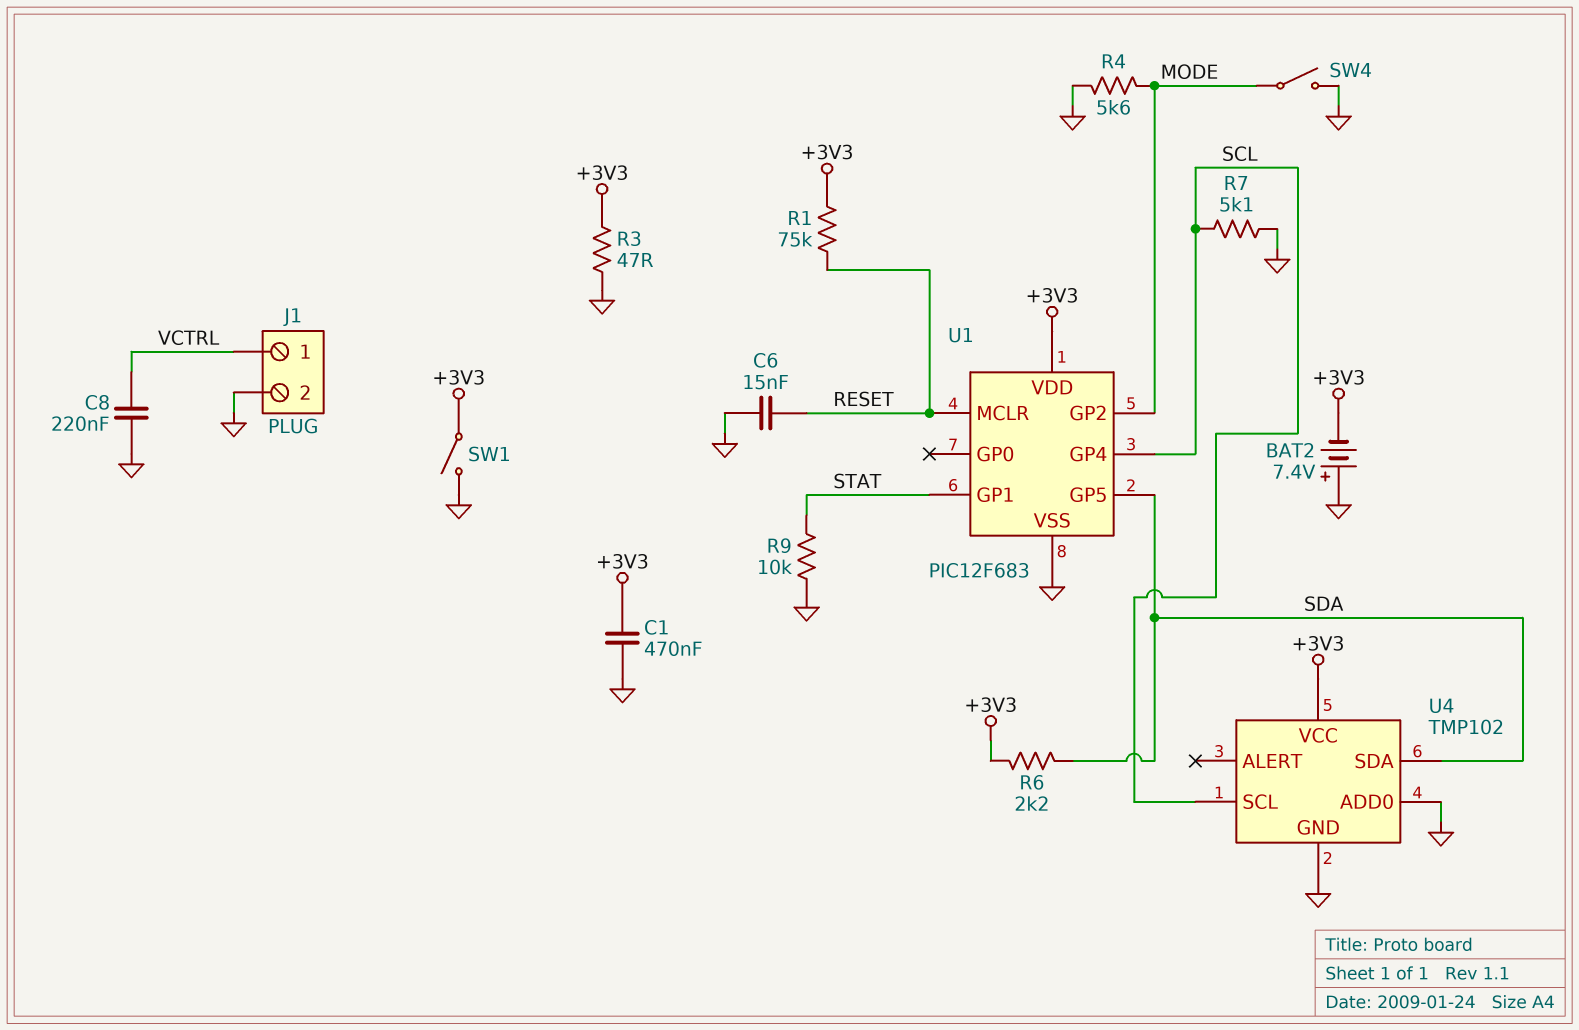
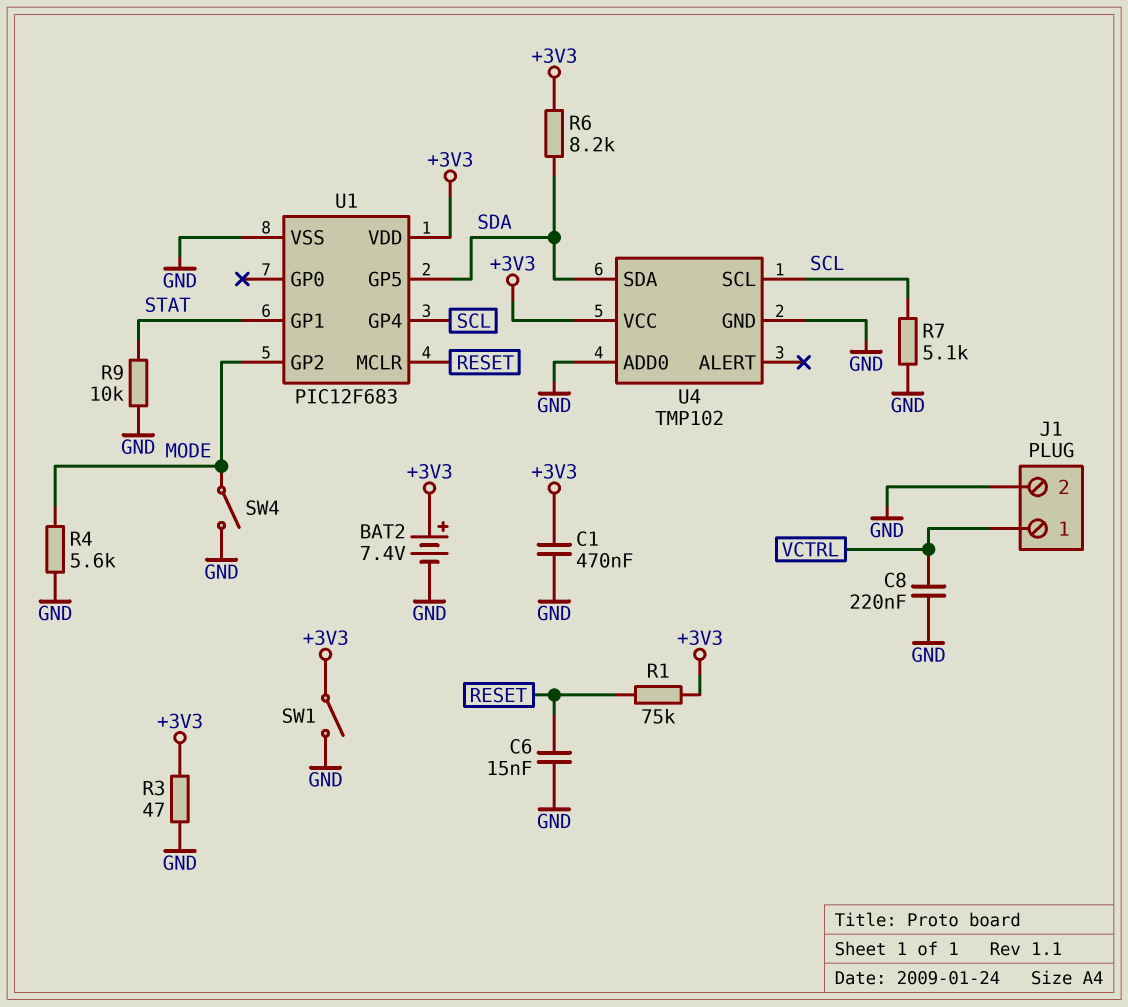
BAT2: 7.4V (plus GND, minus +3V3) -> 7.4V (plus +3V3, minus GND)
R6: 2.2k (+3V3, SDA) -> 8.2k (+3V3, SDA)

